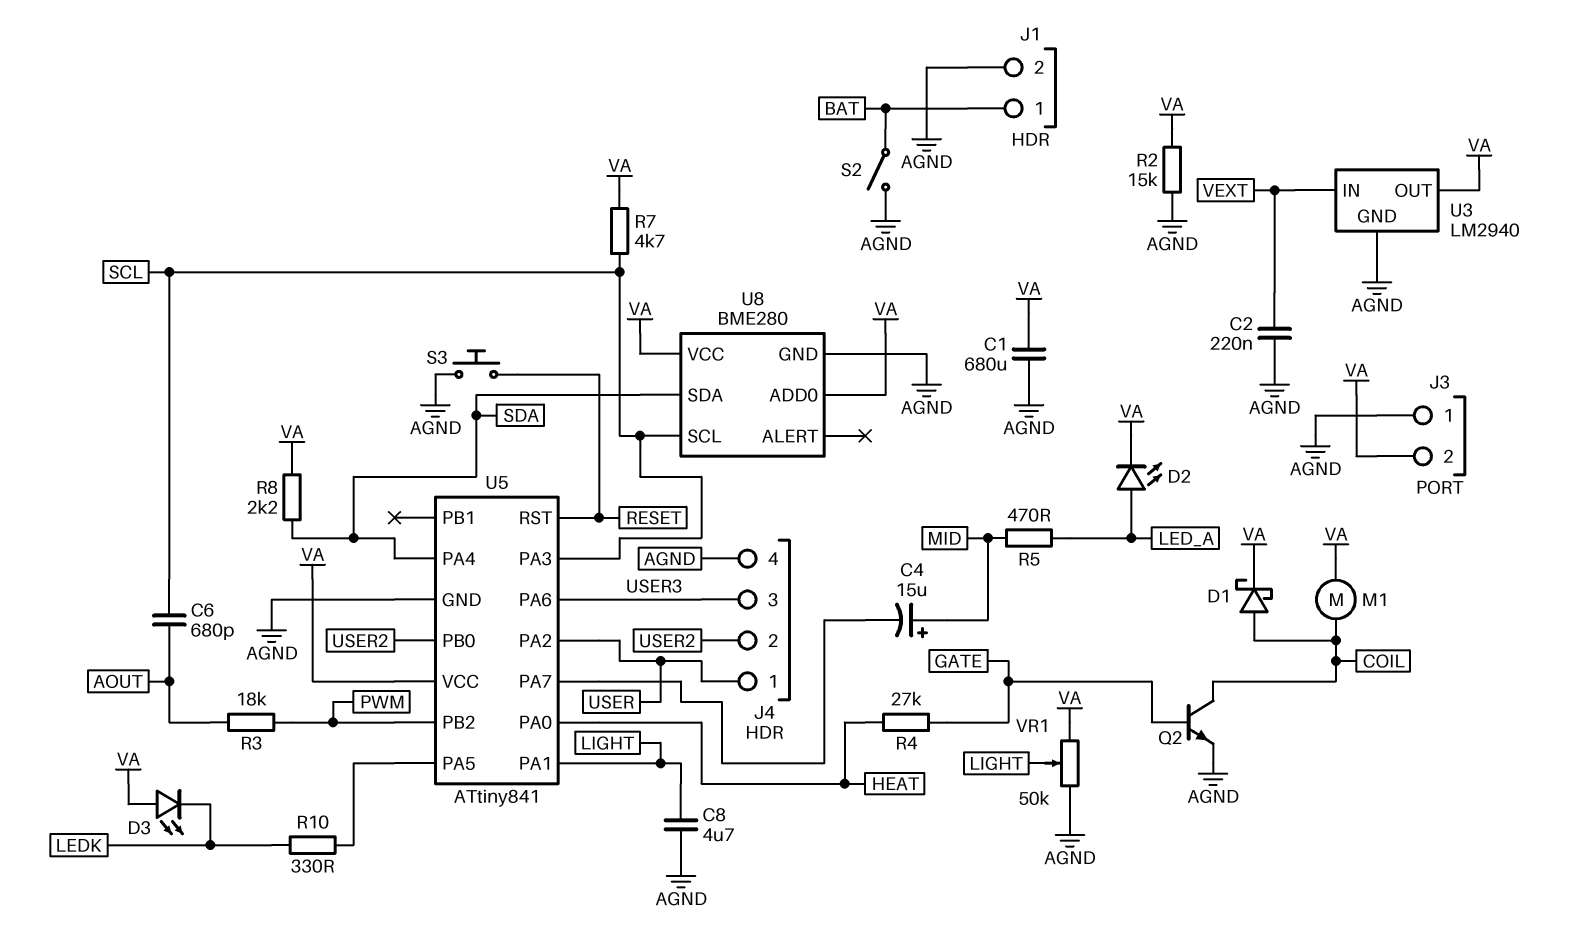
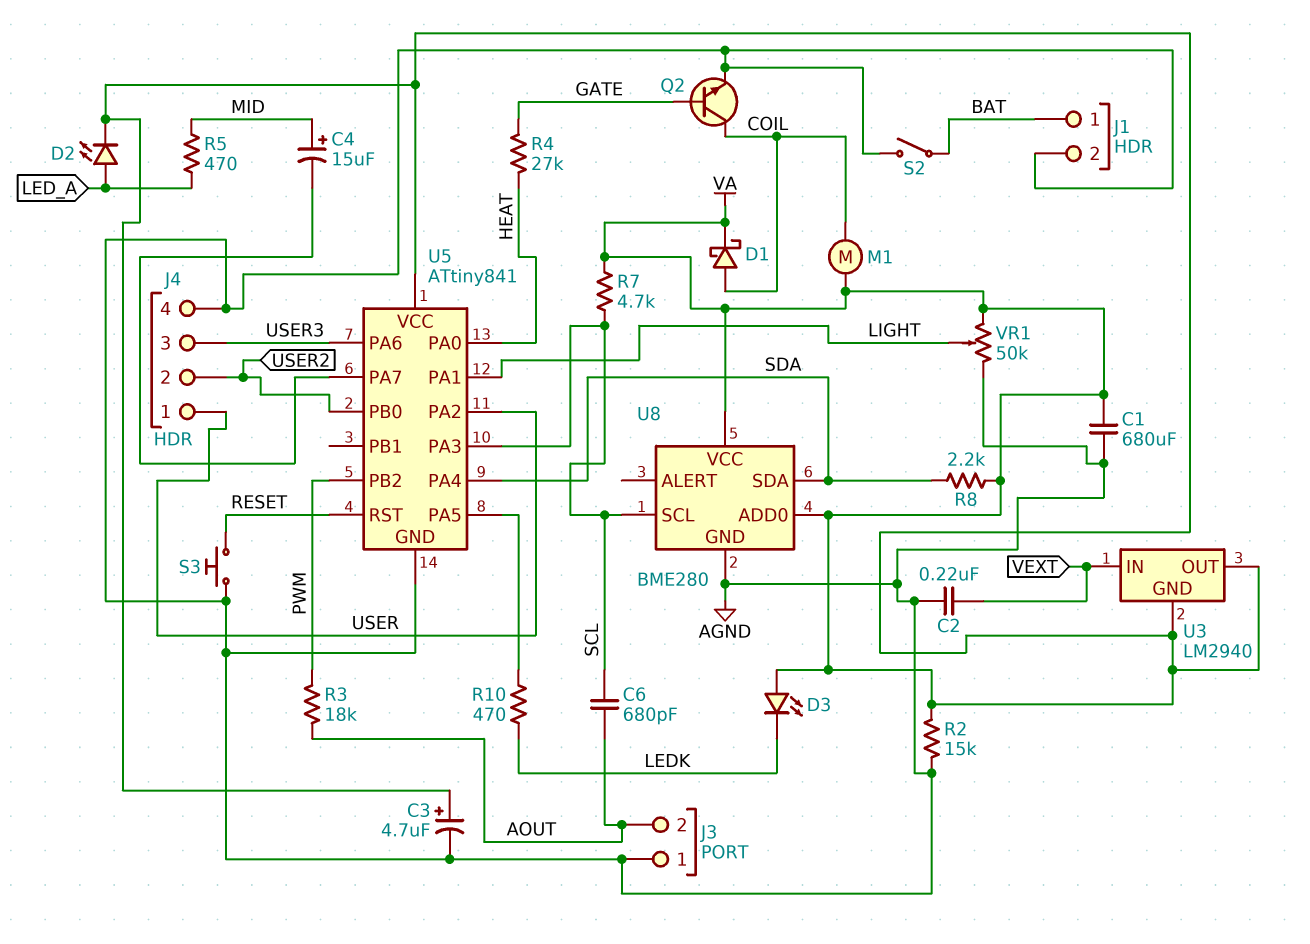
C3: none -> 4.7uF (plus VA, minus AGND)
C8: 4.7uF (AGND, LIGHT) -> none
J3 pin 2: VA -> AOUT
R10: 330 (LEDK, U5/PA5) -> 470 (LEDK, U5/PA5)
U3 pin GND: AGND -> VA

